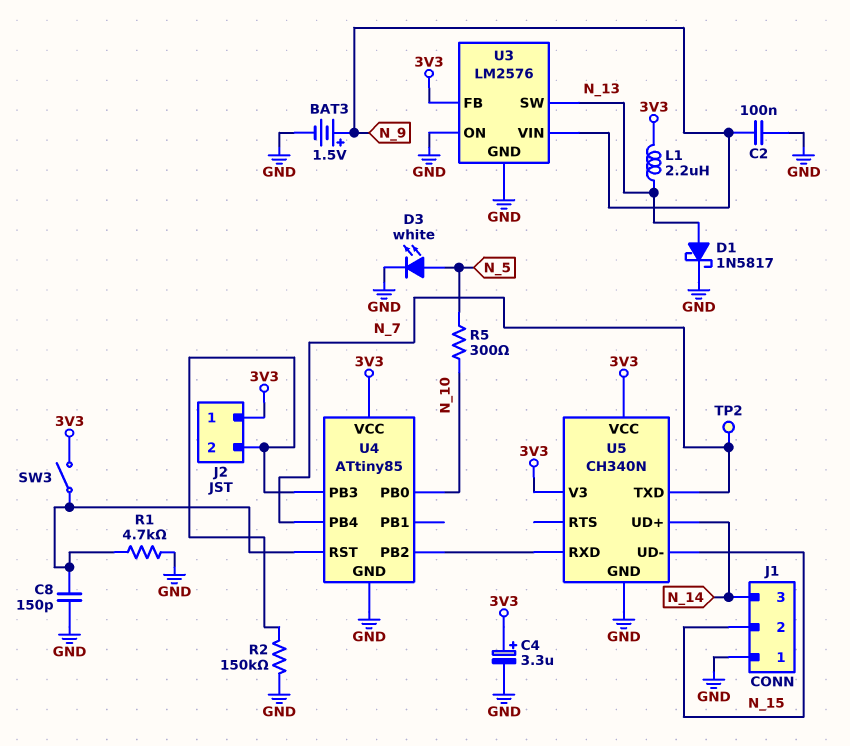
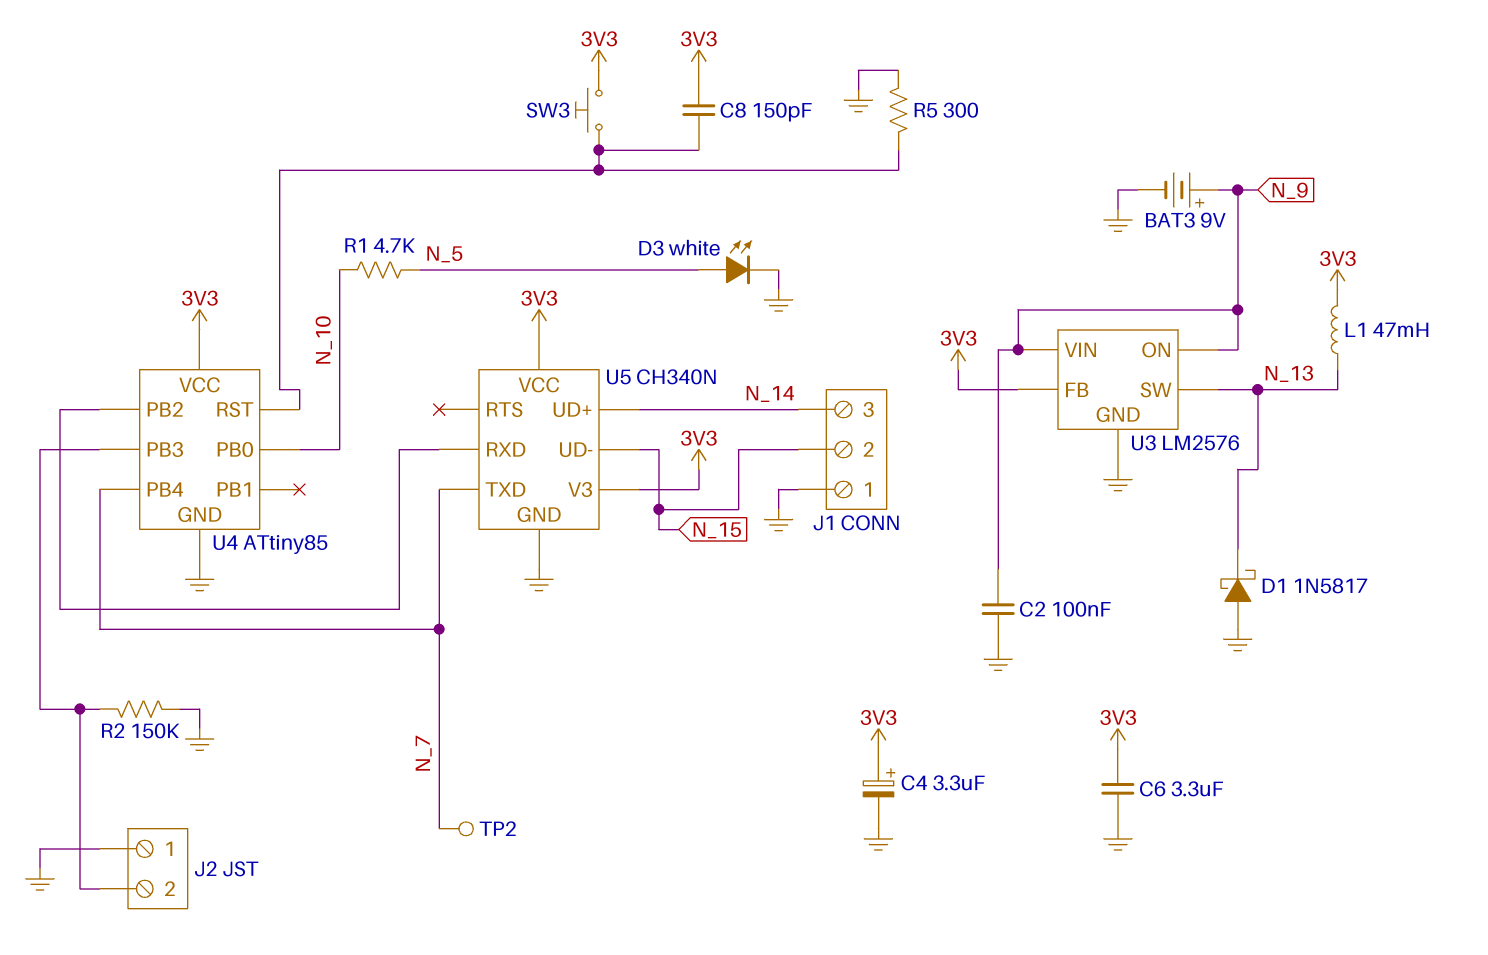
BAT3: 1.5V (plus N_9, minus GND) -> 9V (plus N_9, minus GND)
C6: none -> 3.3uF (3V3, GND)
C8: 150pF (GND, U4/RST) -> 150pF (3V3, U4/RST)
D1: schottky 1N5817 (A N_13, K GND) -> schottky 1N5817 (A GND, K N_13)
J2 pin 1: 3V3 -> GND
L1: 2.2uH (3V3, N_13) -> 47mH (3V3, N_13)
R1: 4.7k (GND, U4/RST) -> 4.7k (N_5, N_10)
R5: 300 (N_5, N_10) -> 300 (GND, U4/RST)
SW3: switch (3V3, U4/RST) -> button (3V3, U4/RST)
U3 pin ON: GND -> N_9

